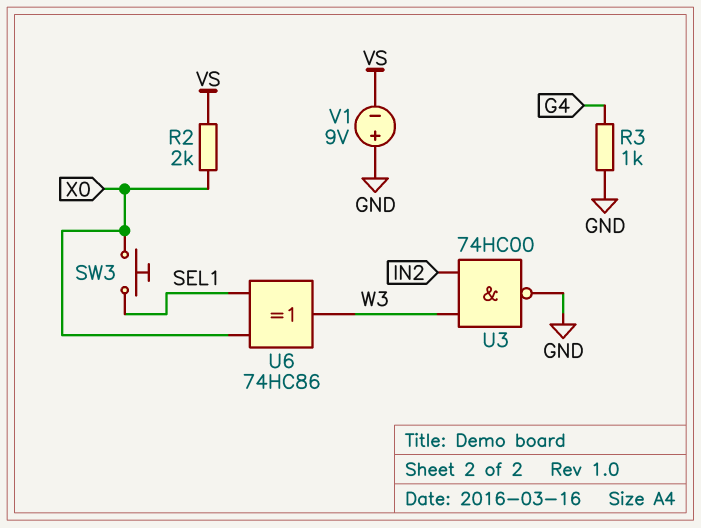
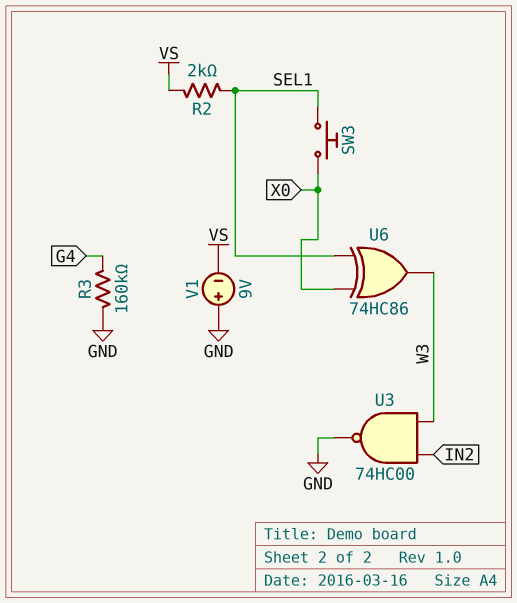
R2: 2k (VS, X0) -> 2k (SEL1, VS)
R3: 1k (G4, GND) -> 160k (G4, GND)

